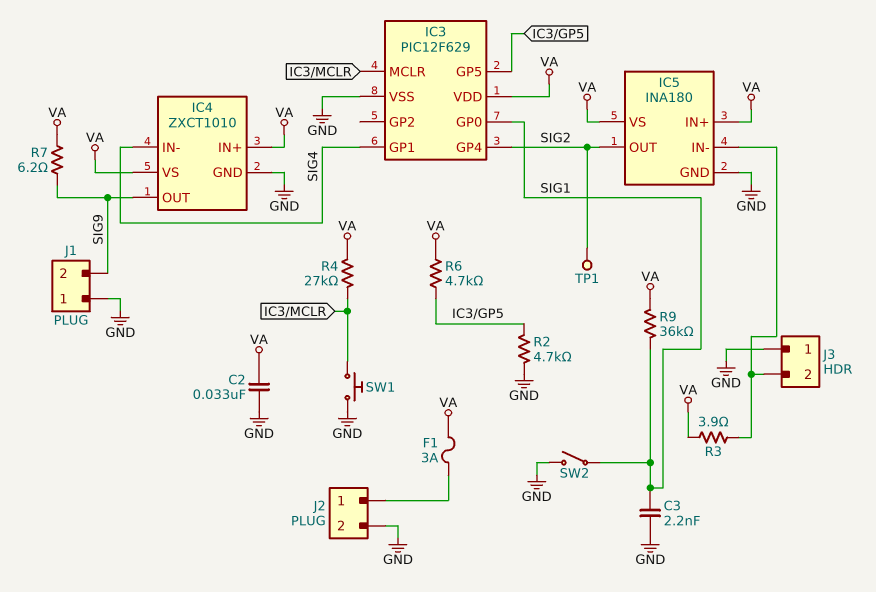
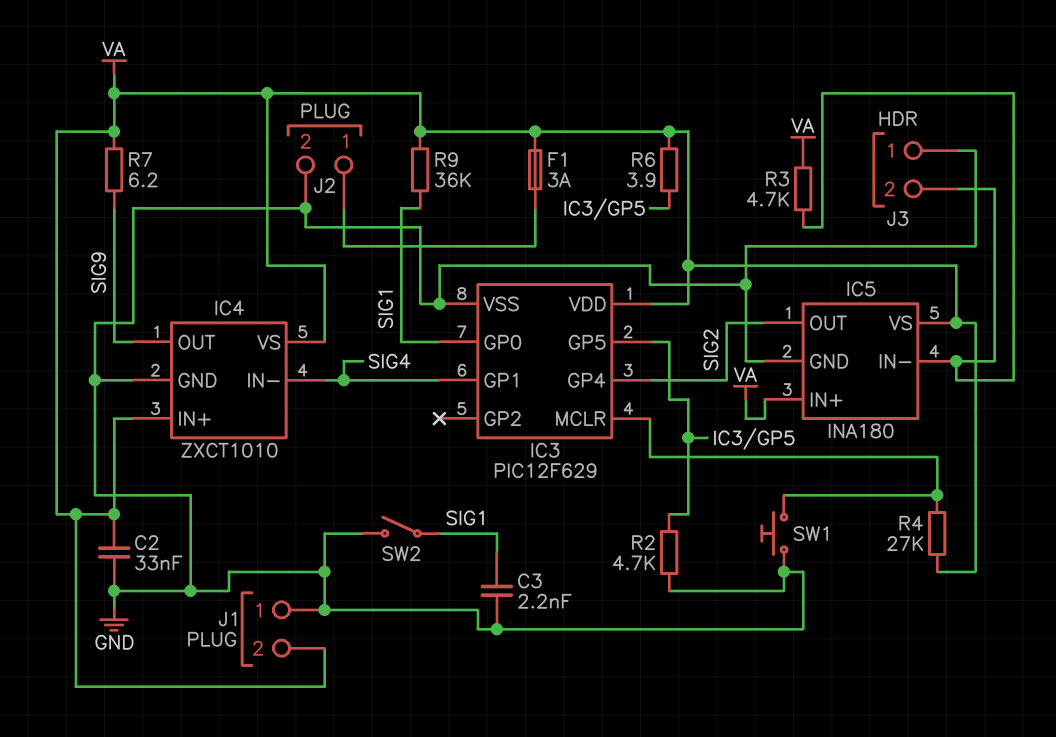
J1 pin 2: SIG9 -> VA
R3: 3.9 (IC5/IN-, VA) -> 4.7k (IC5/IN-, VA)
R6: 4.7k (IC3/GP5, VA) -> 3.9 (IC3/GP5, VA)
TP1: test point (SIG2) -> none

